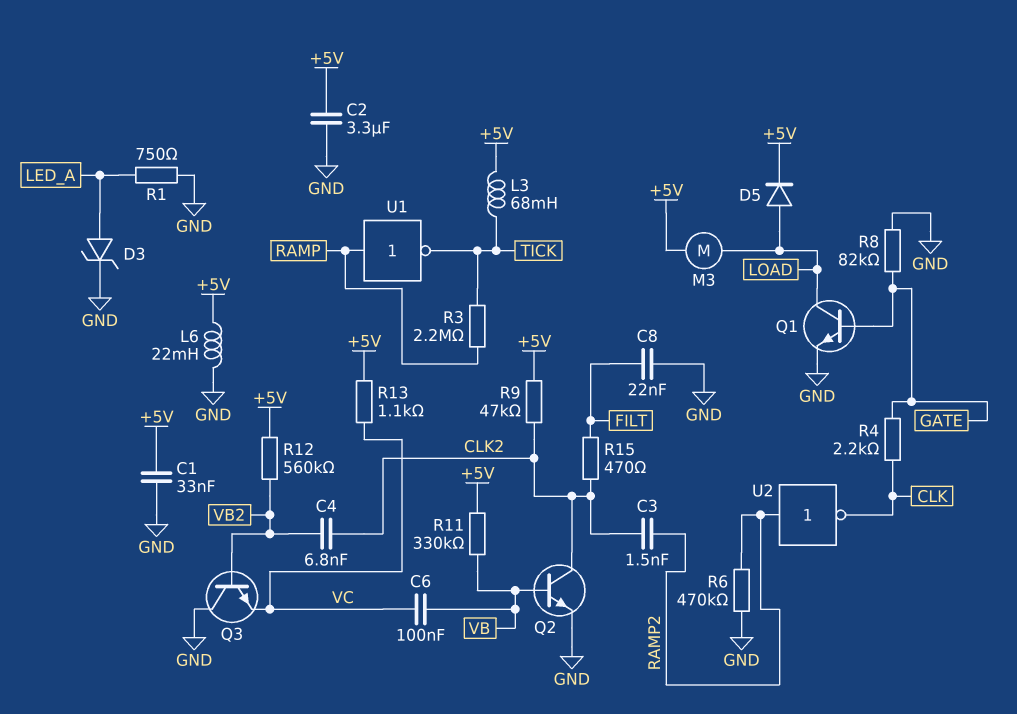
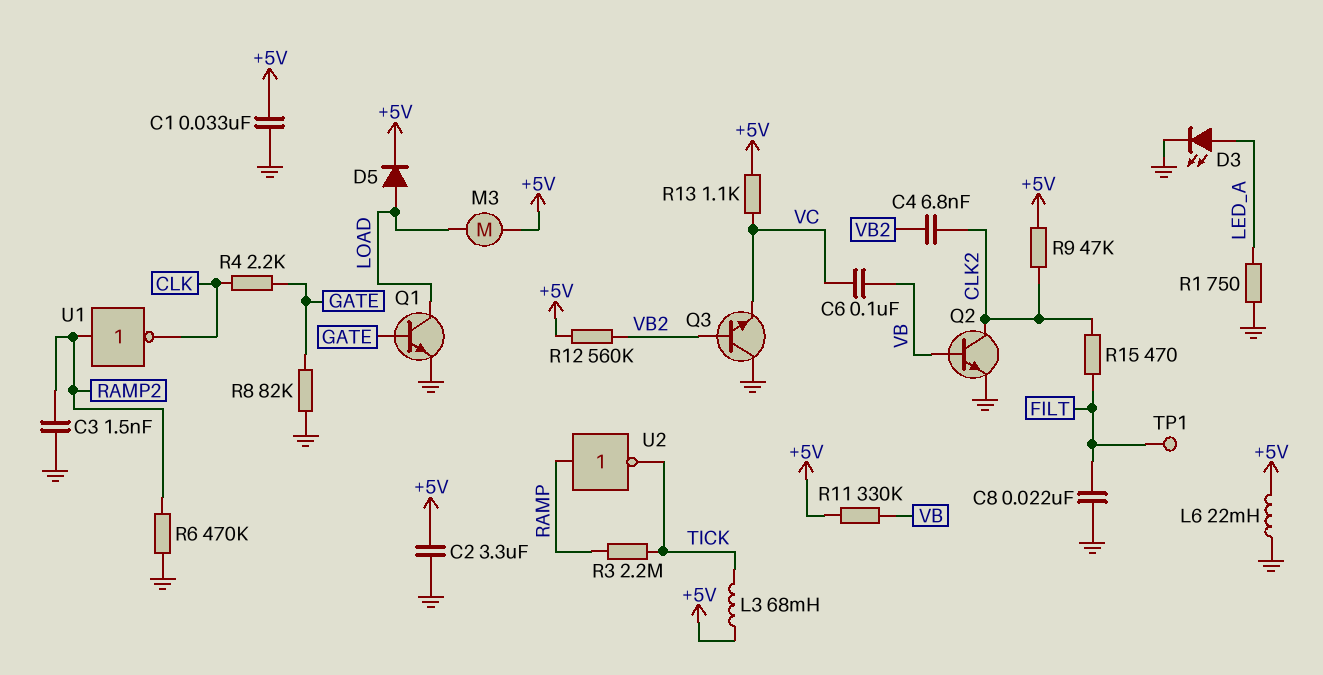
C3: 1.5nF (CLK2, RAMP2) -> 1.5nF (GND, RAMP2)
D3: zener (A LED_A, K GND) -> LED (A LED_A, K GND)
TP1: none -> test point (FILT)
U1: NOT (in RAMP, out TICK) -> NOT (in RAMP2, out CLK)
U2: NOT (in RAMP2, out CLK) -> NOT (in RAMP, out TICK)

